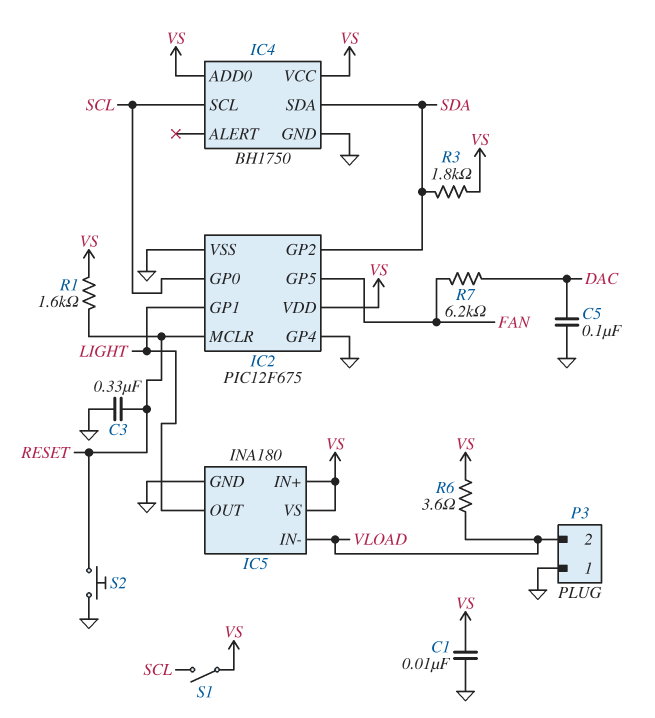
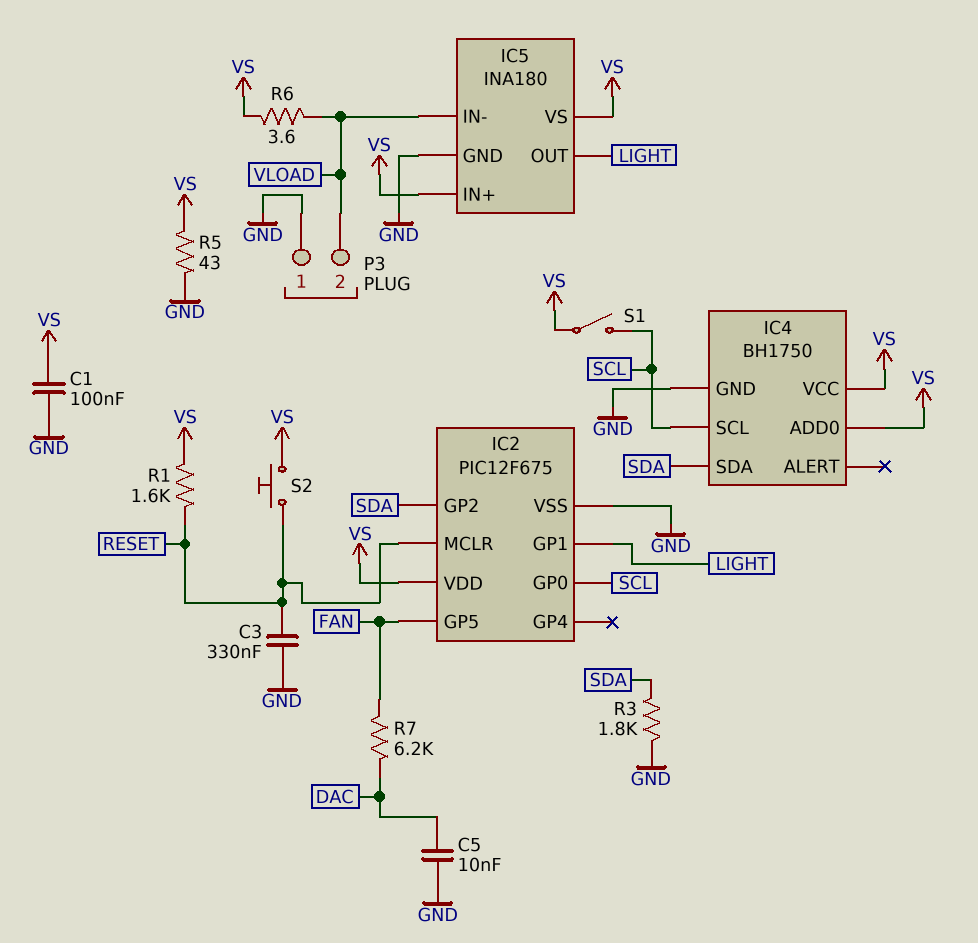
C1: 10nF (GND, VS) -> 100nF (GND, VS)
C5: 100nF (DAC, GND) -> 10nF (DAC, GND)
IC2 pin GP4: GND -> none
R3: 1.8k (SDA, VS) -> 1.8k (GND, SDA)
R5: none -> 43 (GND, VS)
S2: button (GND, RESET) -> button (RESET, VS)

